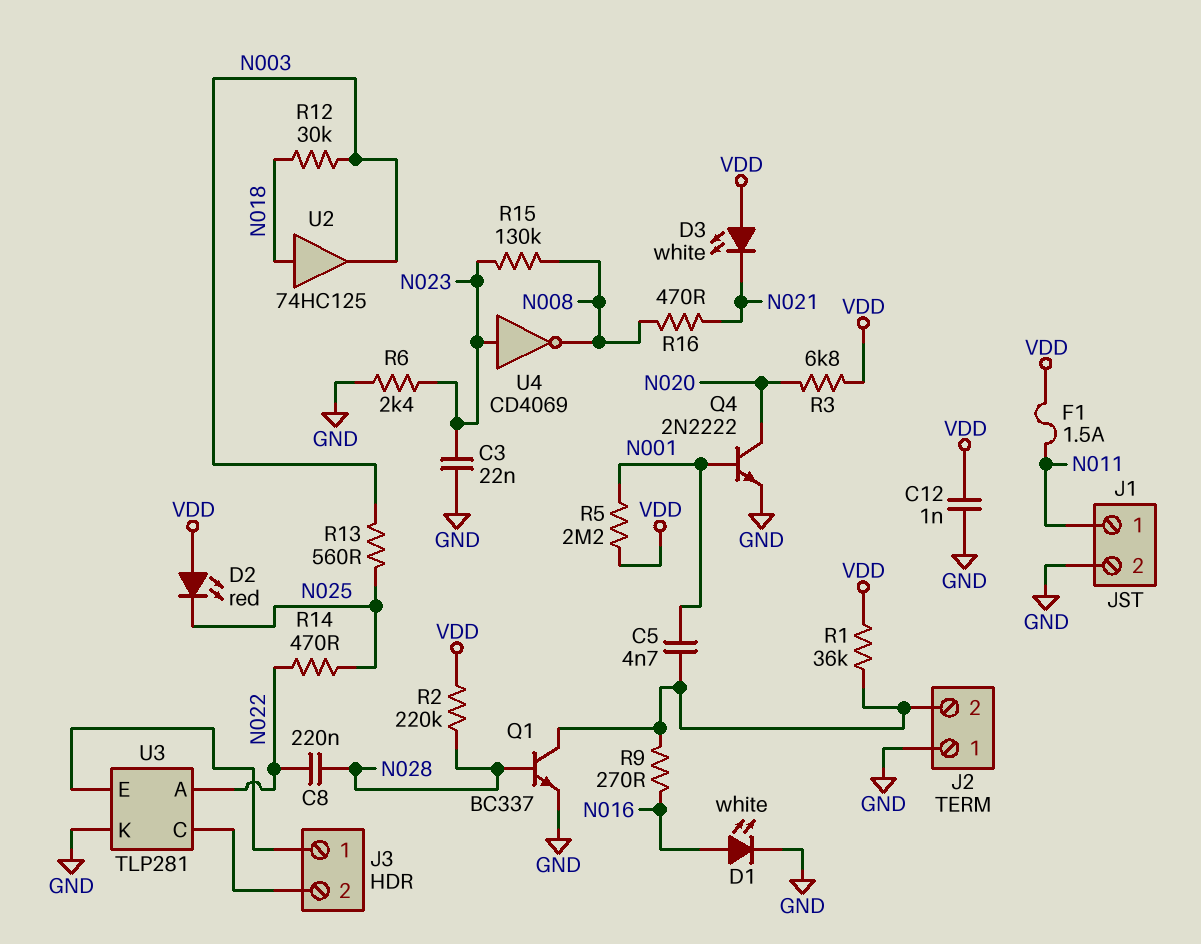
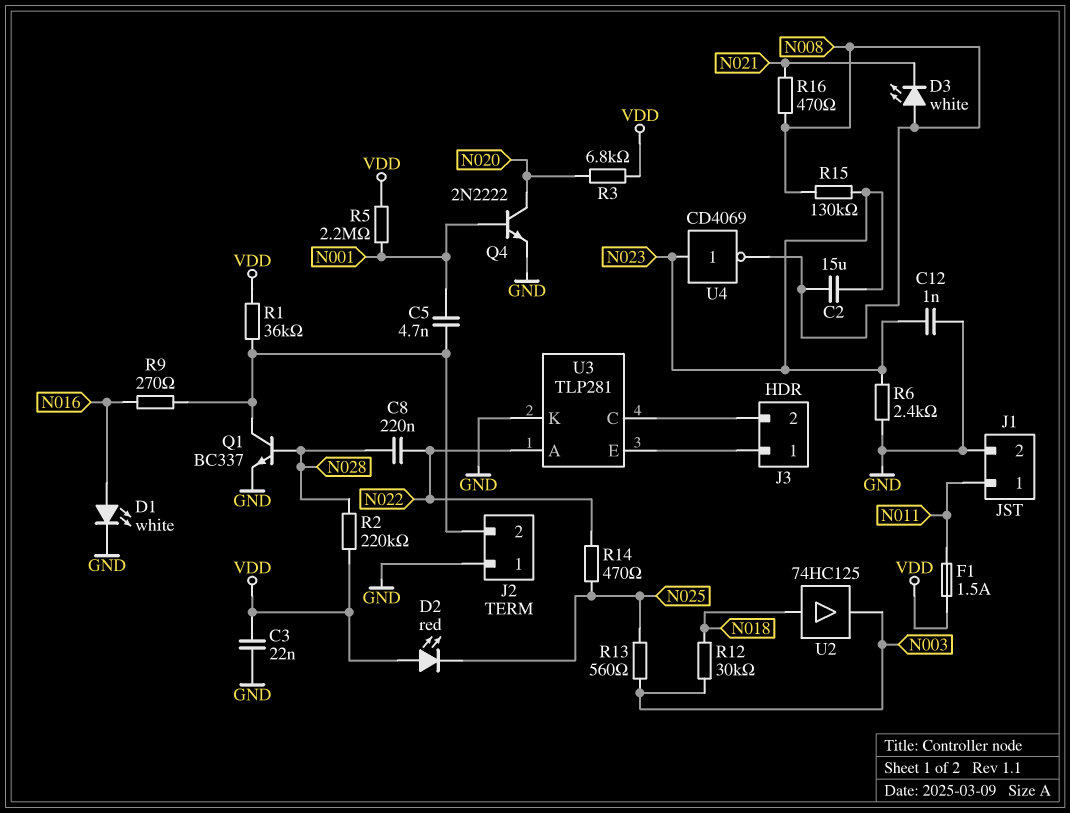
C2: none -> 15uF (N008, N023)
C3: 22nF (GND, N023) -> 22nF (GND, VDD)
C12: 1nF (GND, VDD) -> 1nF (GND, N023)
D3: LED white (A VDD, K N021) -> LED white (A N008, K N021)

